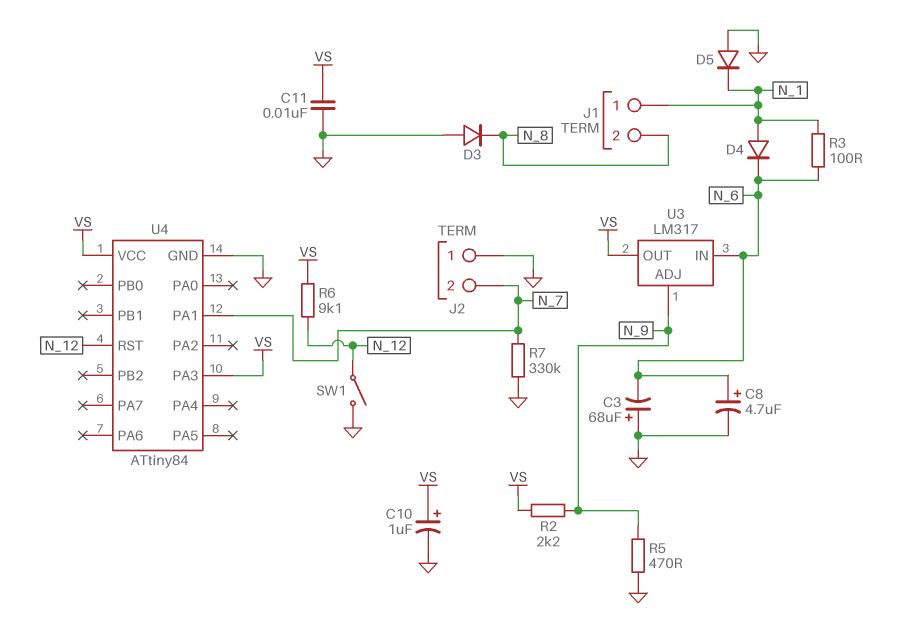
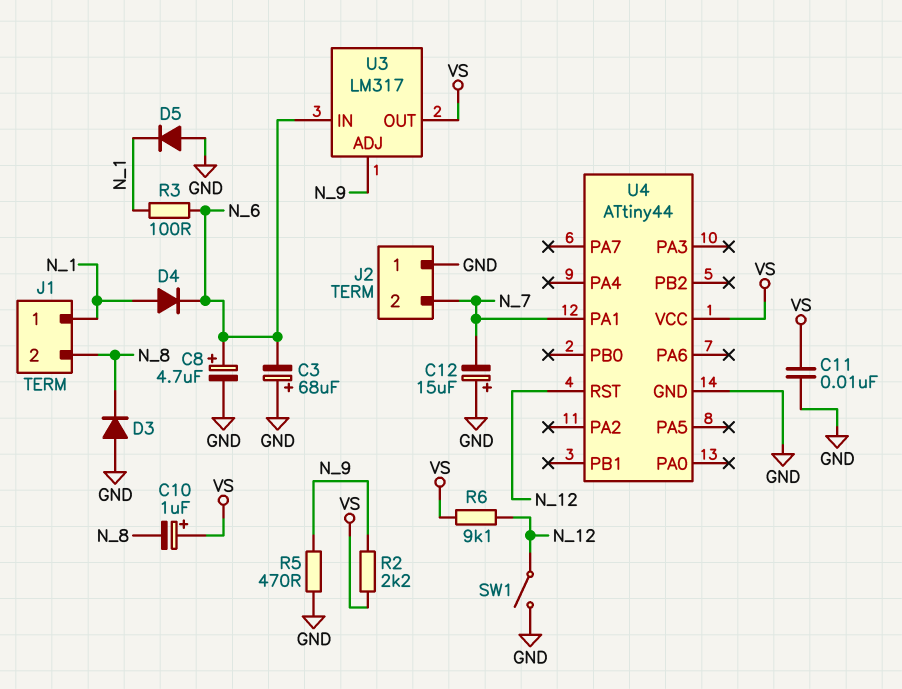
C10: 1uF (plus VS, minus GND) -> 1uF (plus VS, minus N_8)
C12: none -> 15uF (plus GND, minus N_7)
R7: 330k (GND, N_7) -> none
U4: ATtiny84 -> ATtiny44
U4 pin PA3: VS -> none

